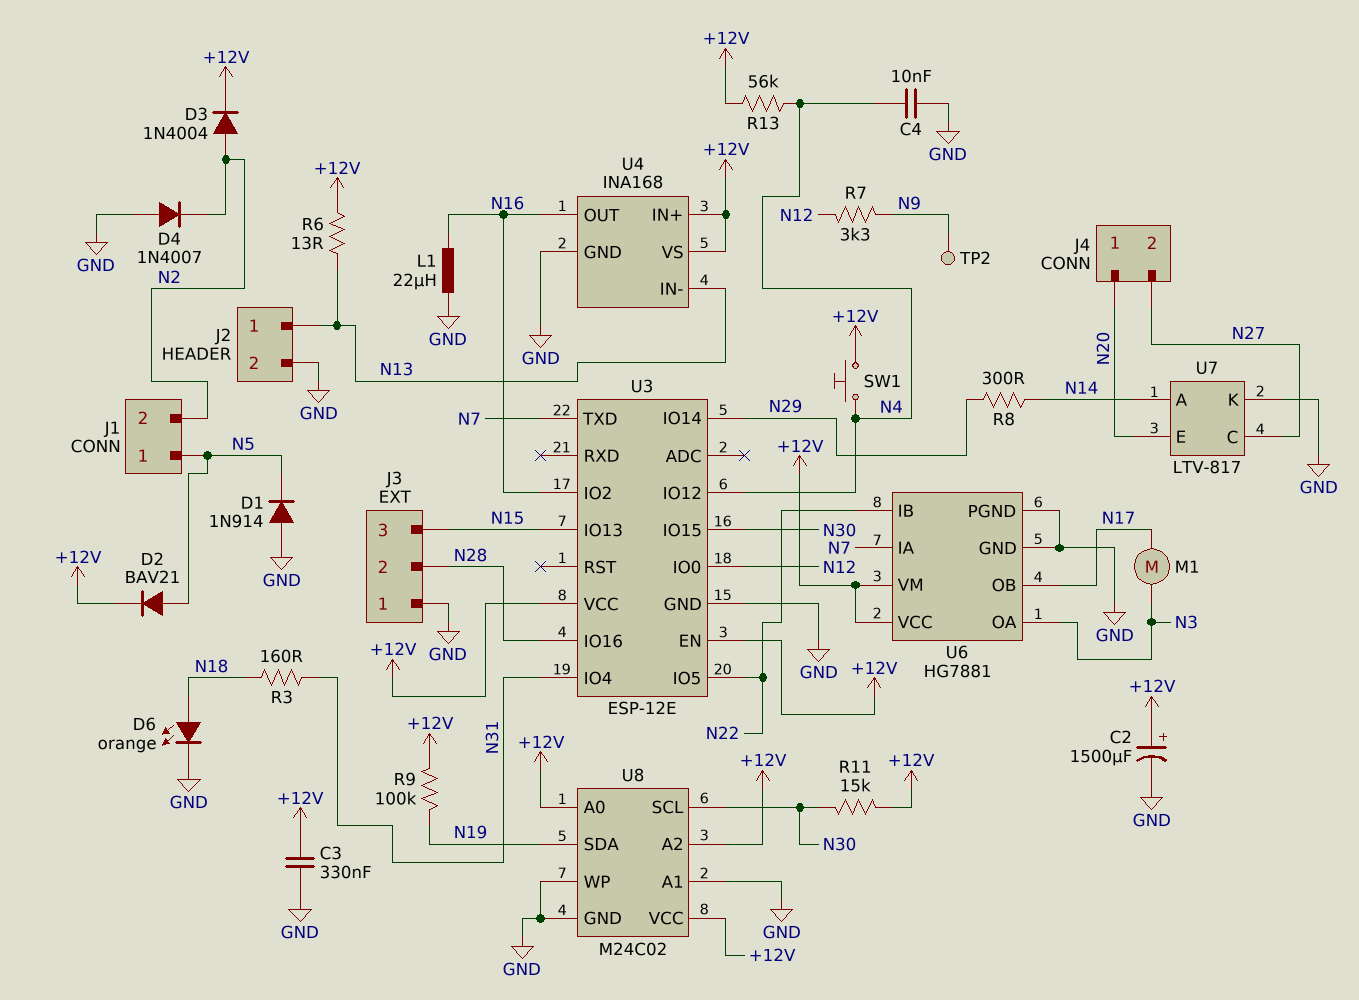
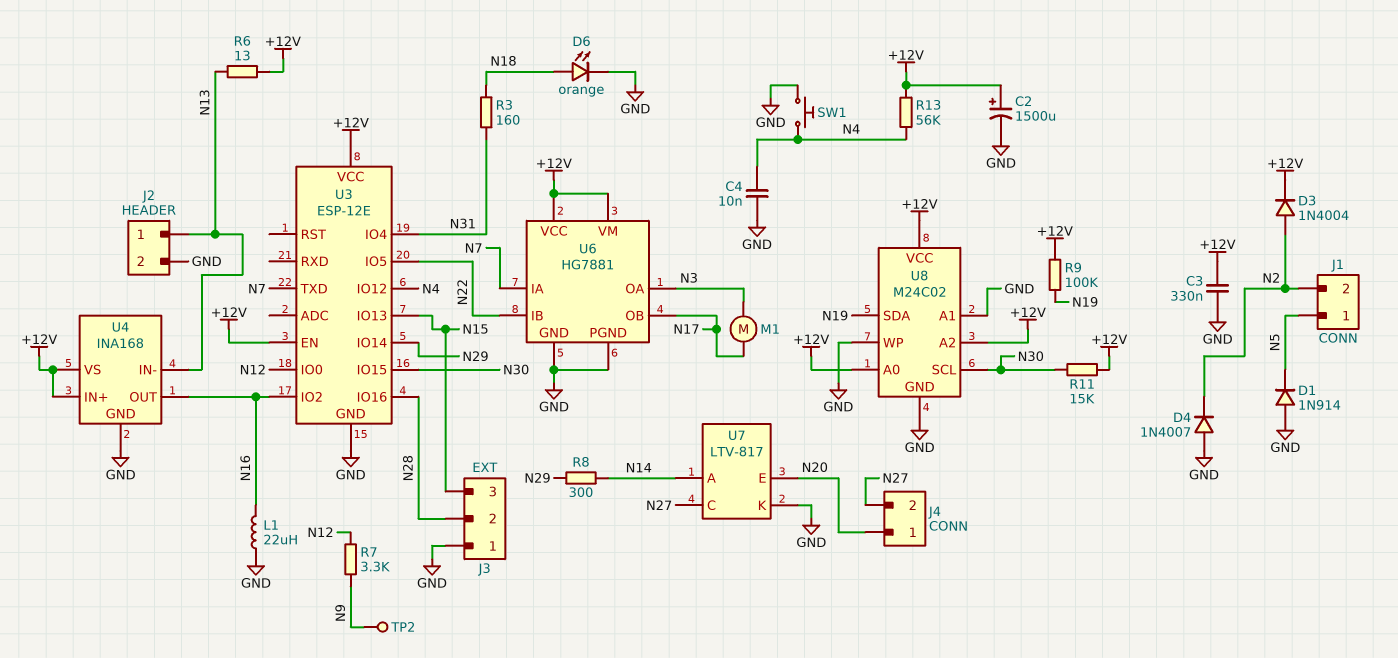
D2: diode BAV21 (A N5, K +12V) -> none
SW1: button (+12V, N4) -> button (GND, N4)

